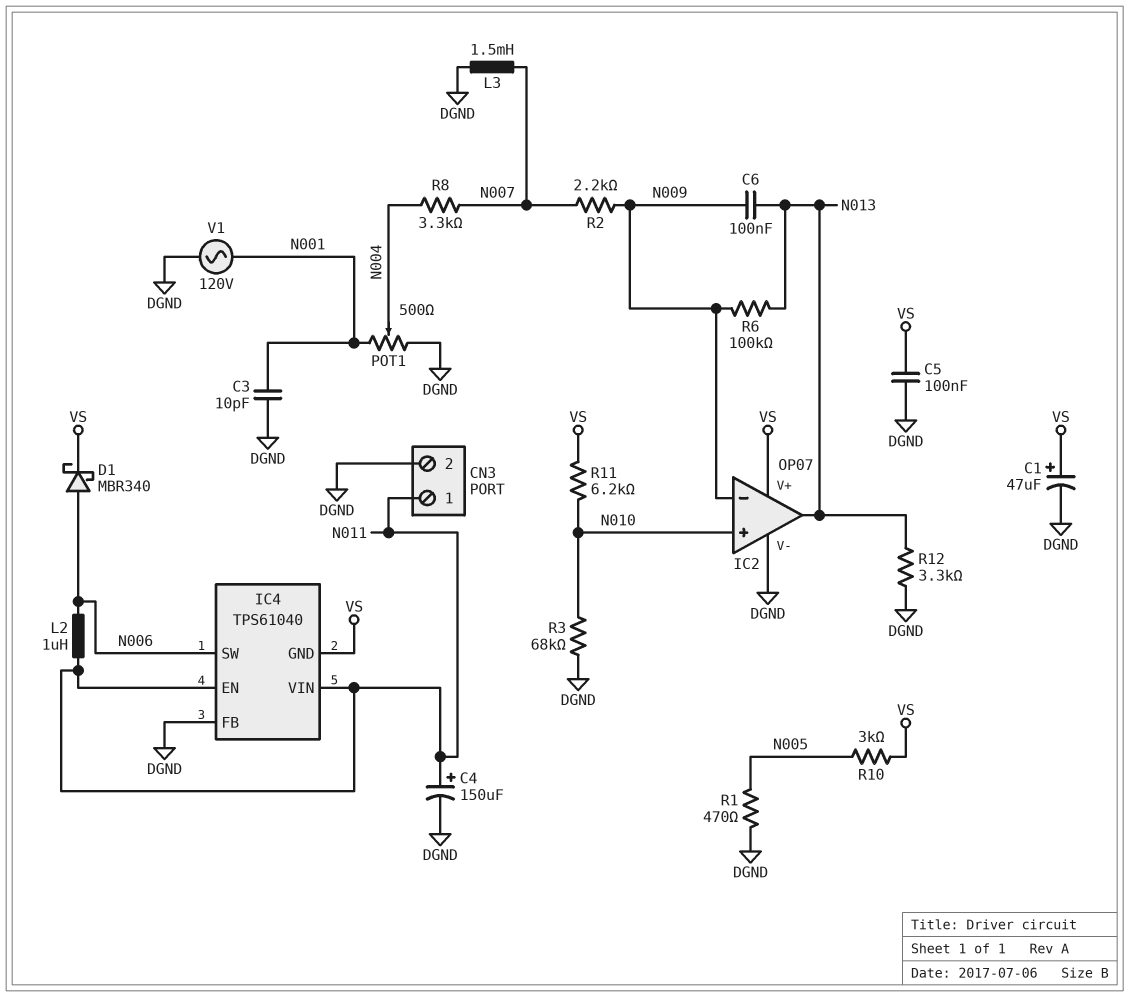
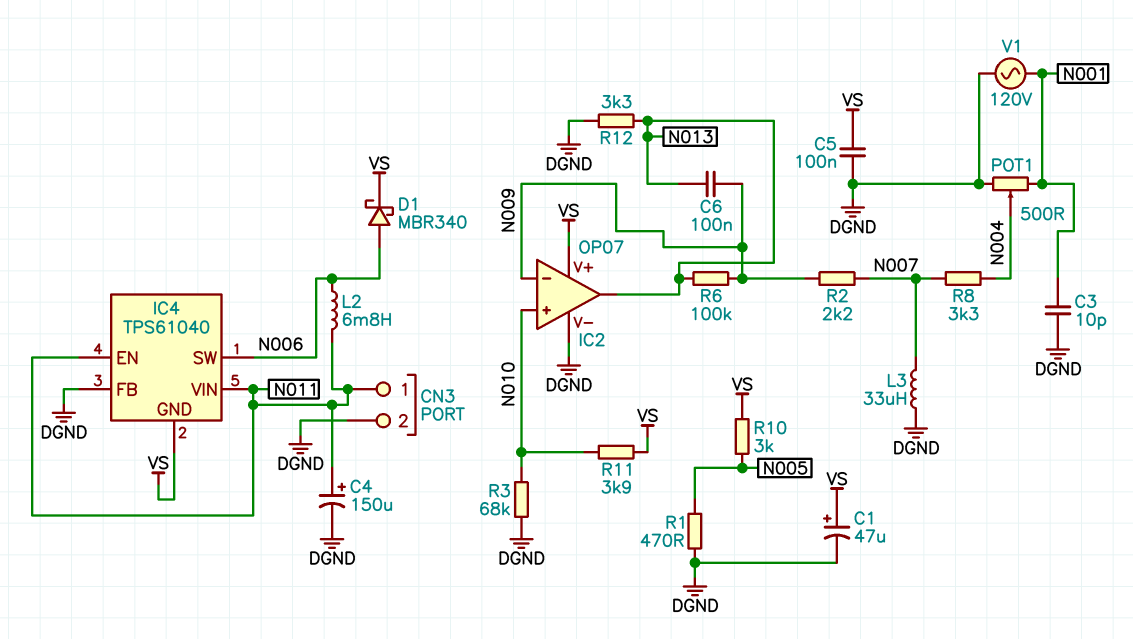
L2: 1uH (N006, N011) -> 6.8mH (N006, N011)
L3: 1.5mH (DGND, N007) -> 33uH (DGND, N007)
R11: 6.2k (N010, VS) -> 3.9k (N010, VS)

